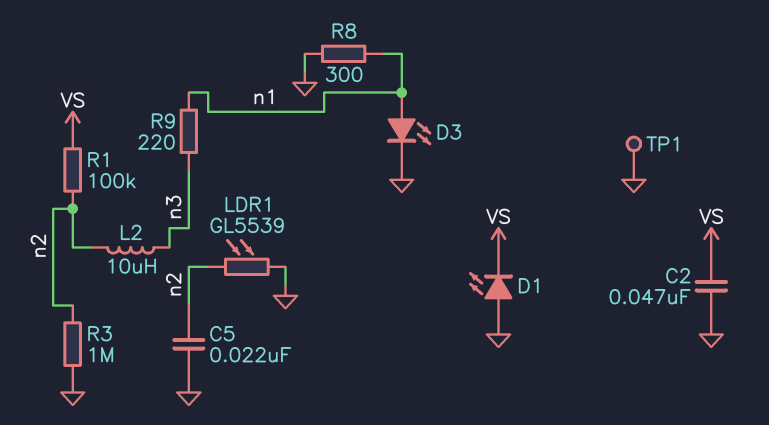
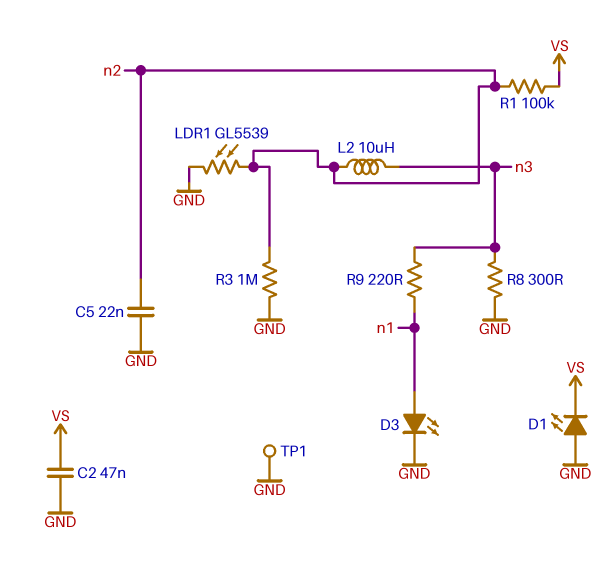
R8: 300 (GND, n1) -> 300 (GND, n3)

